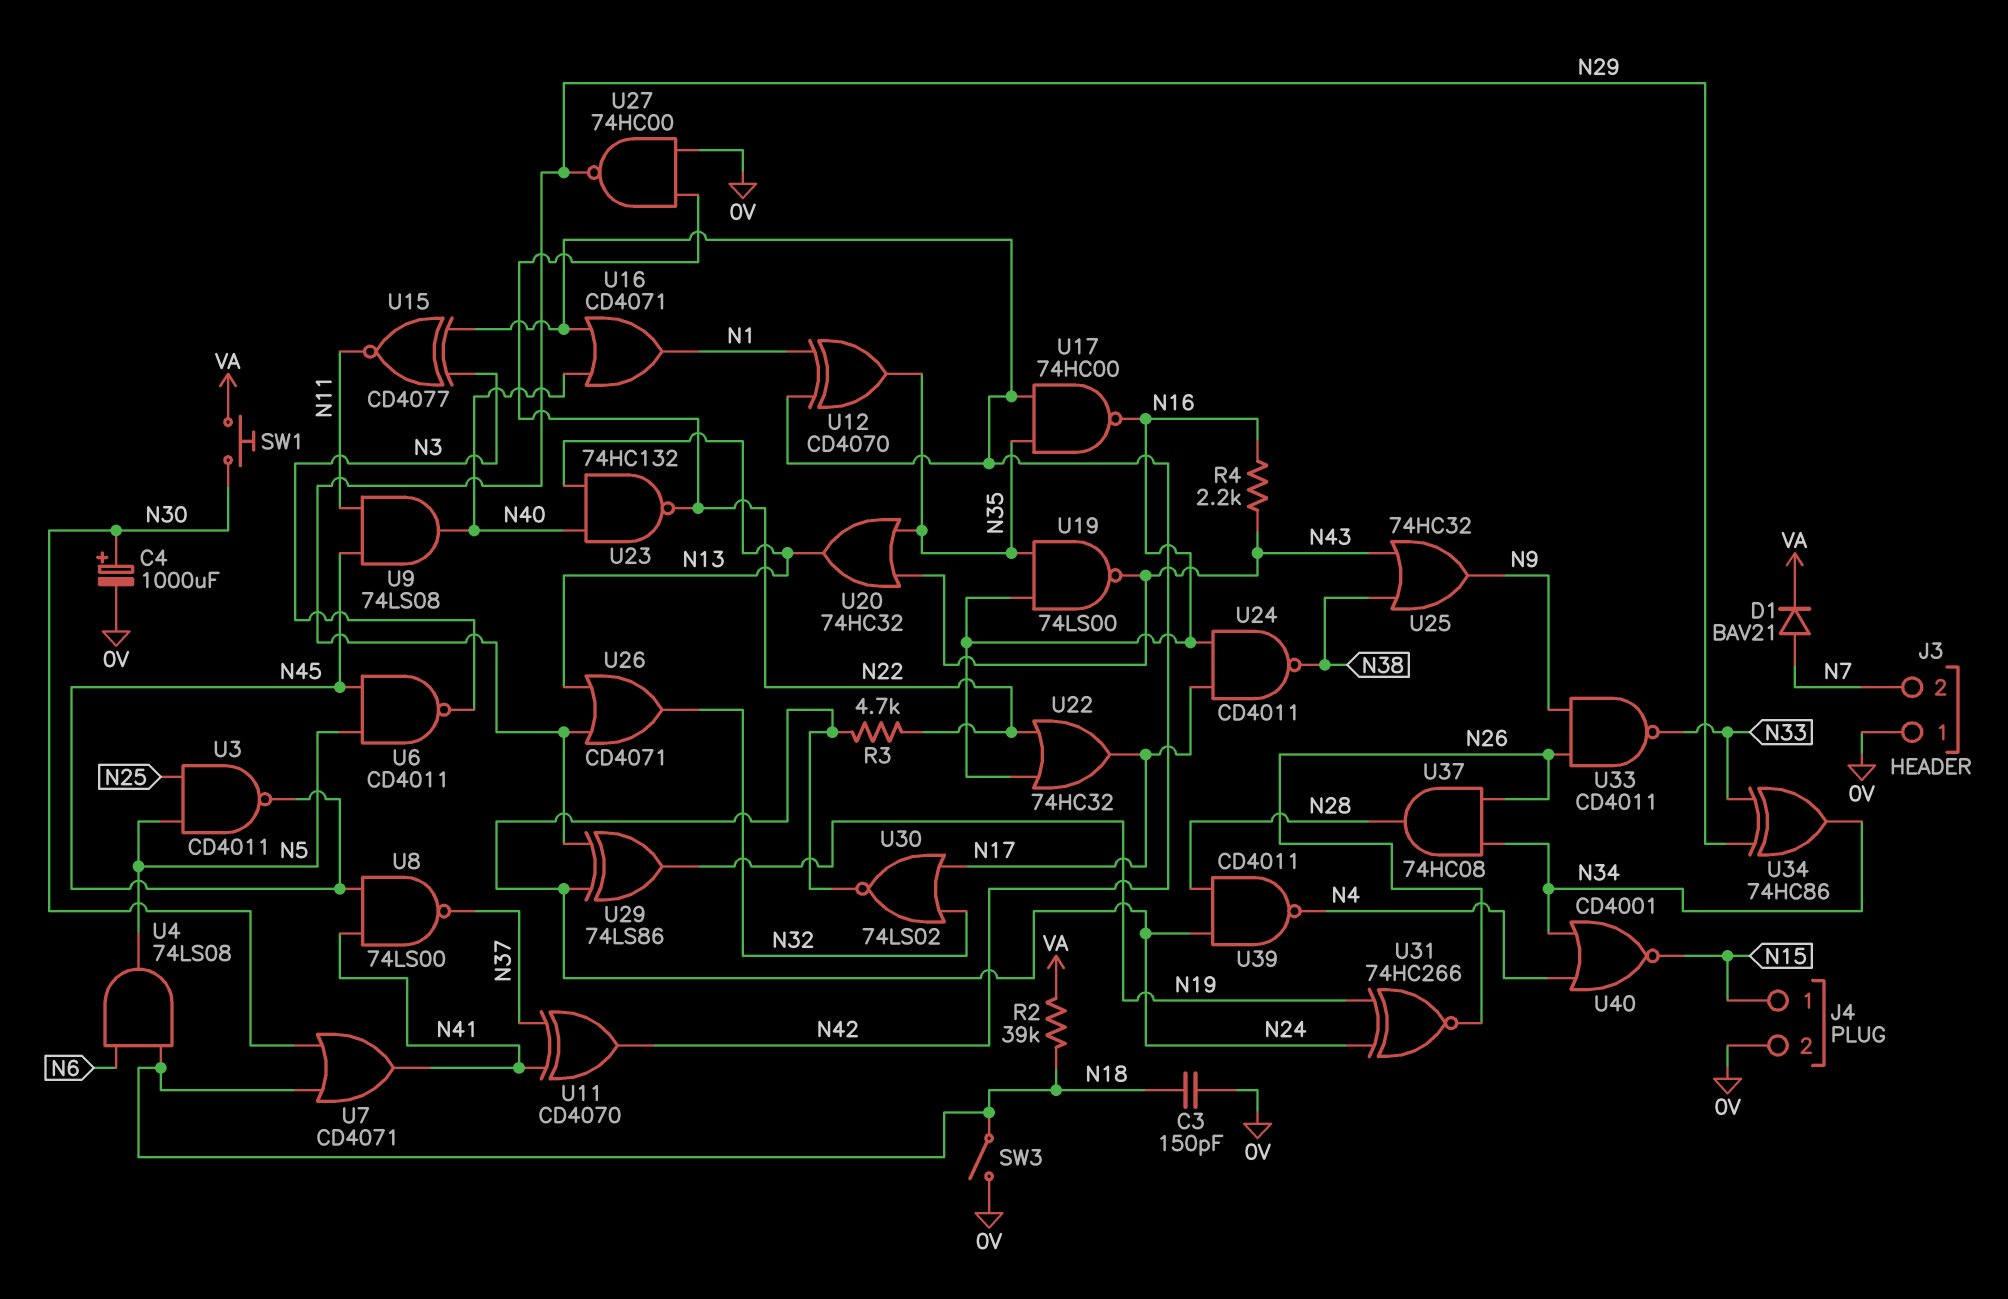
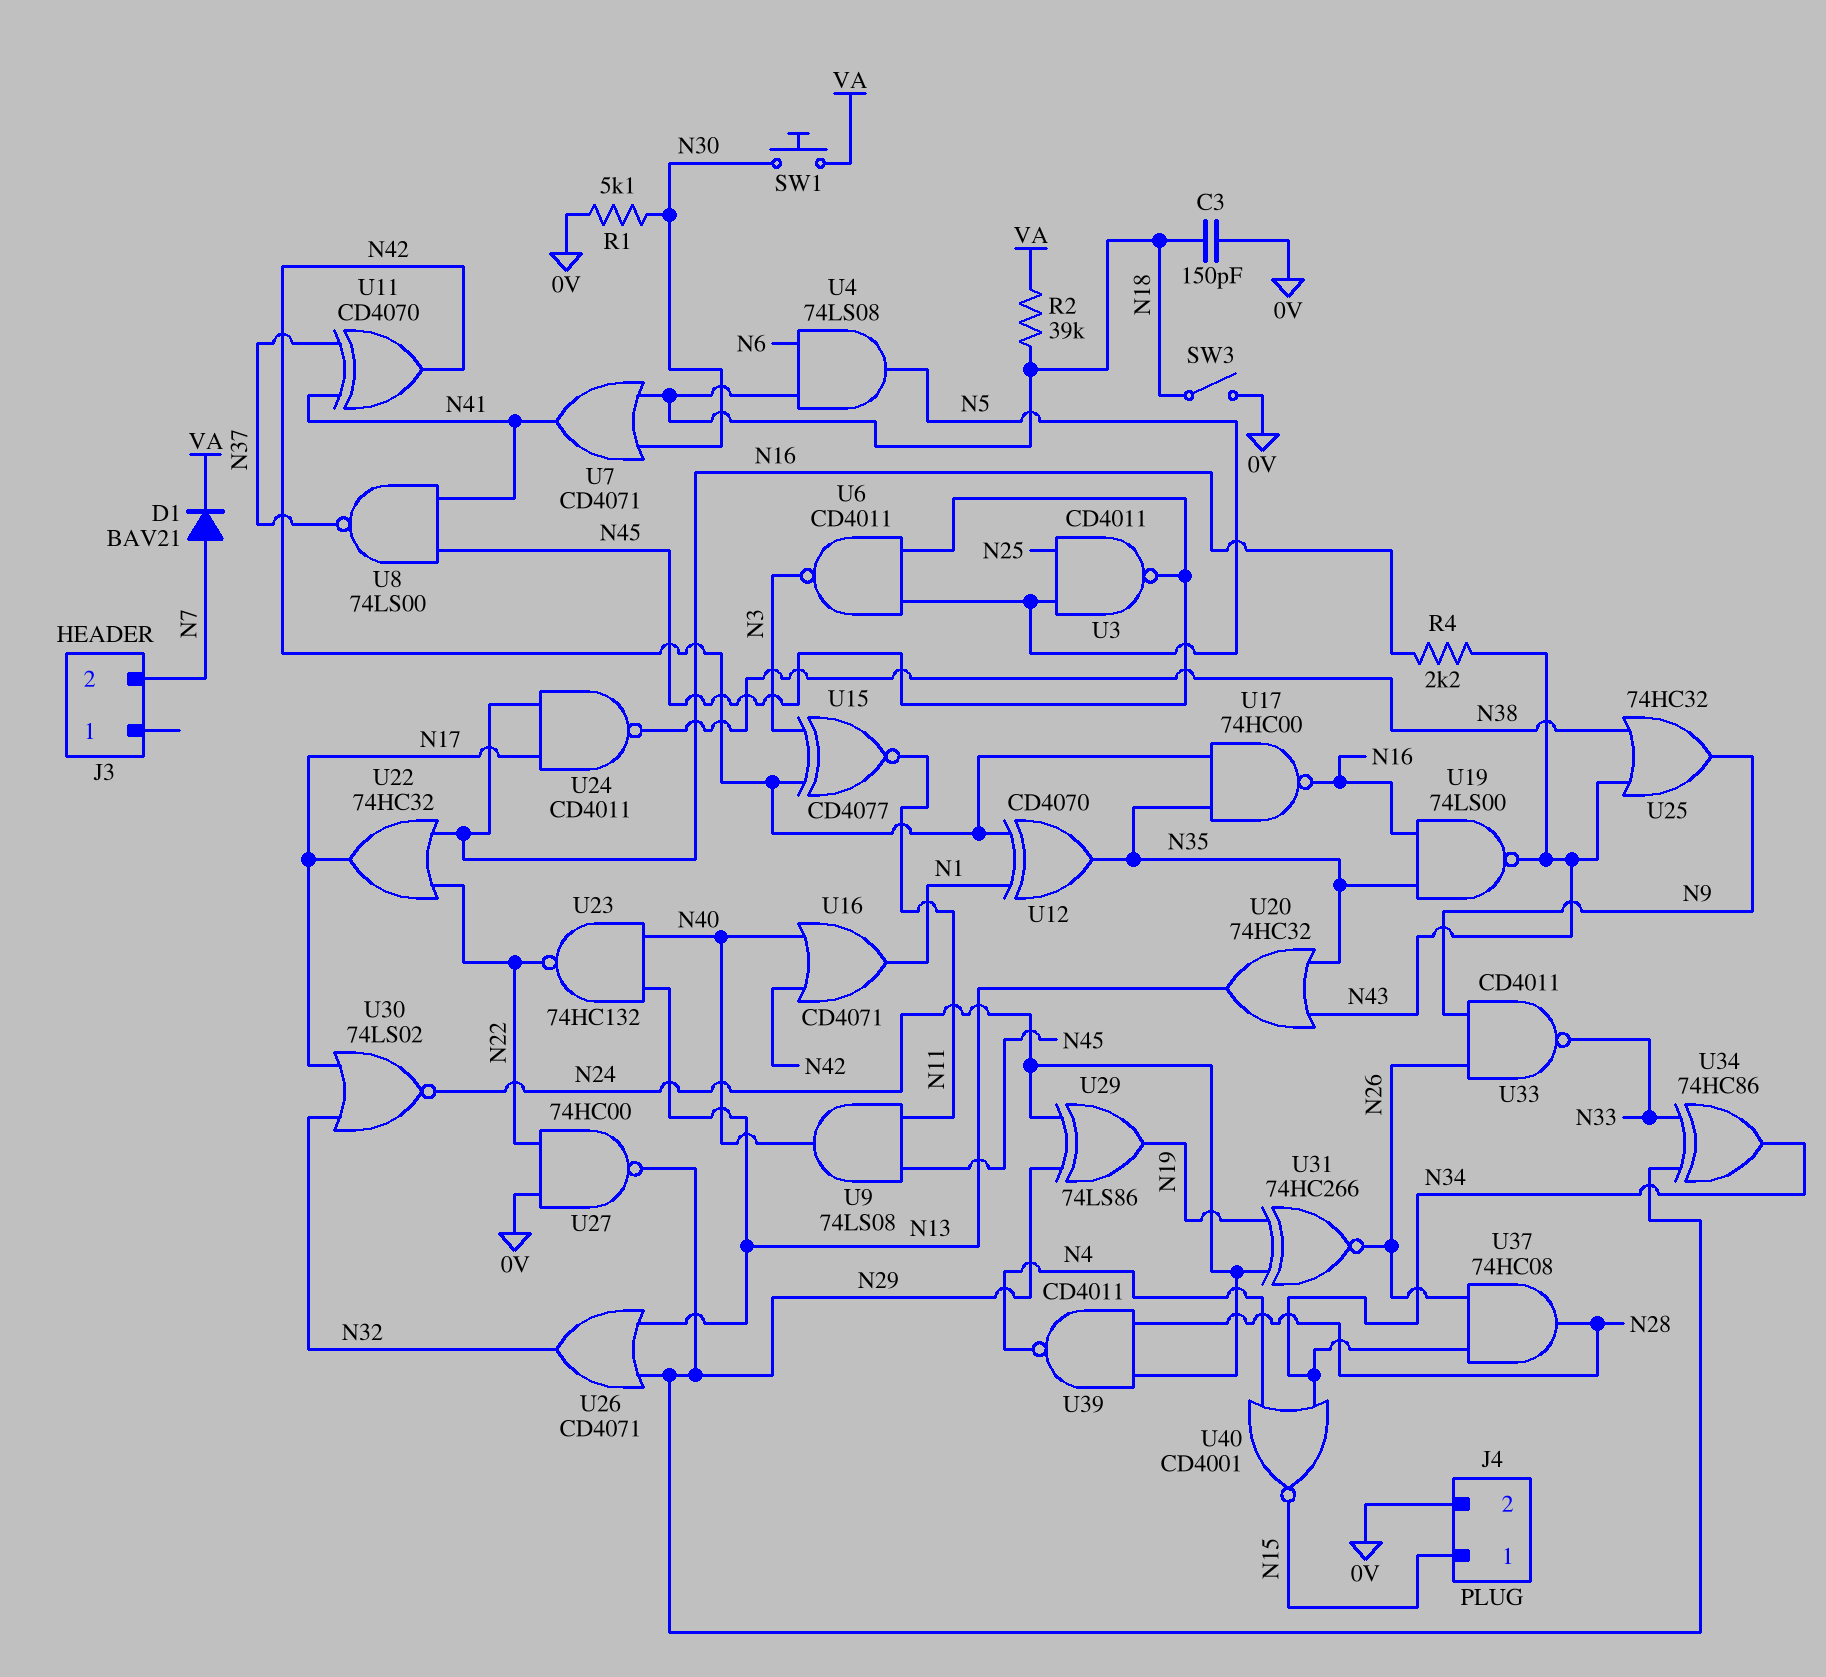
C4: 1000uF (plus N30, minus 0V) -> none
J3 pin 1: 0V -> none
R1: none -> 5.1k (0V, N30)
R3: 4.7k (N22, N24) -> none

